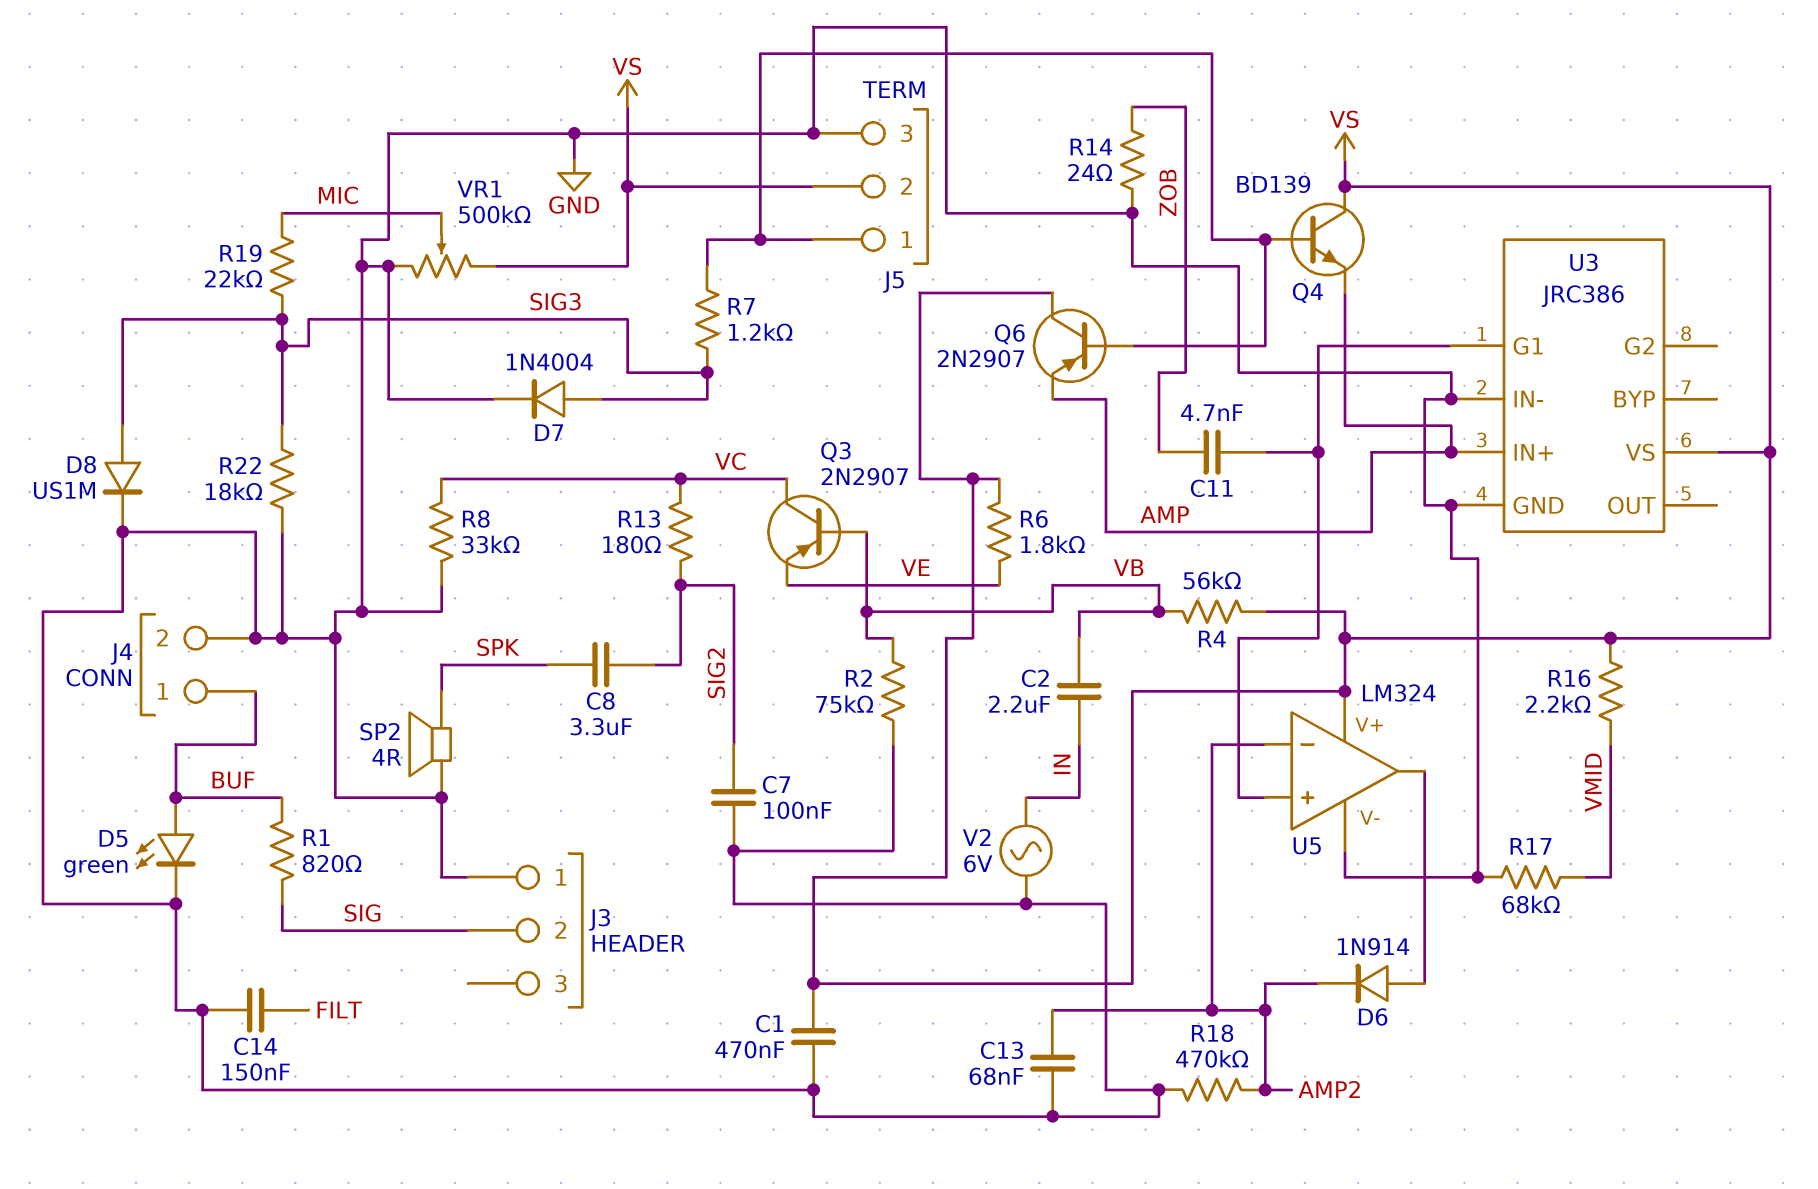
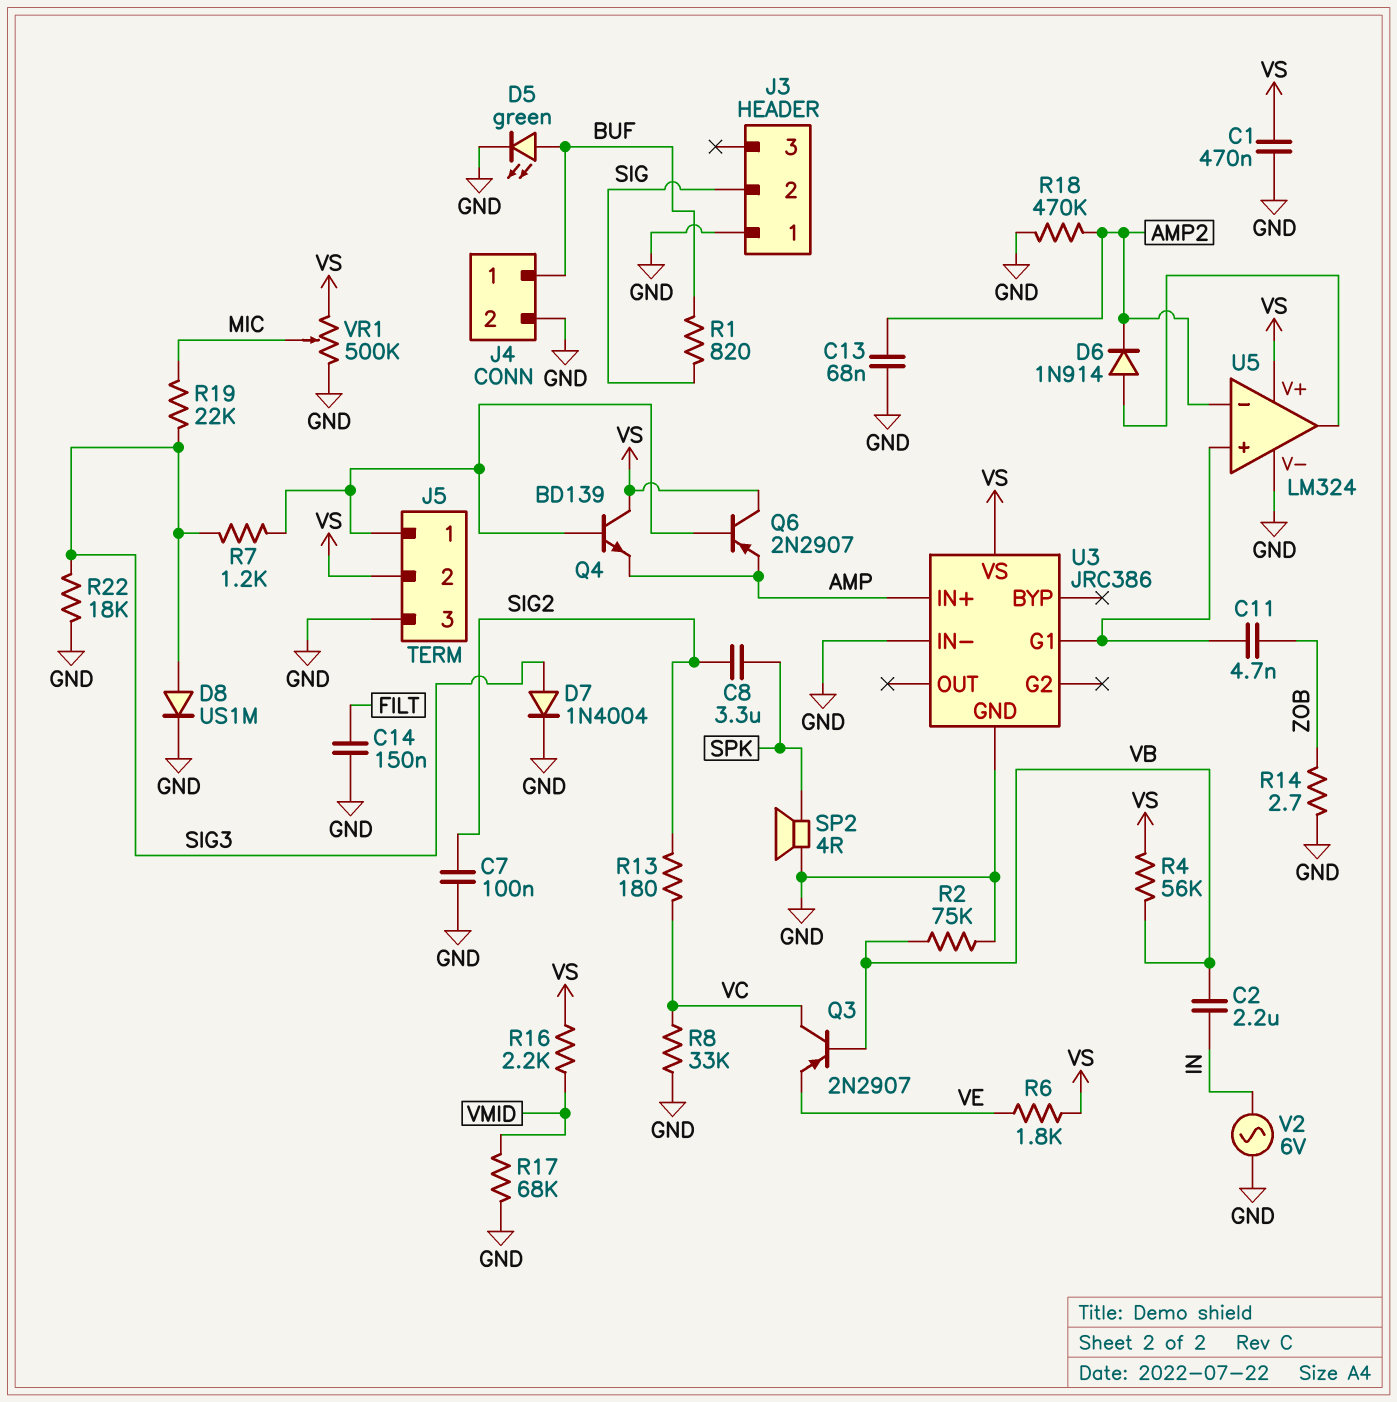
R14: 24 (GND, ZOB) -> 2.7 (GND, ZOB)

